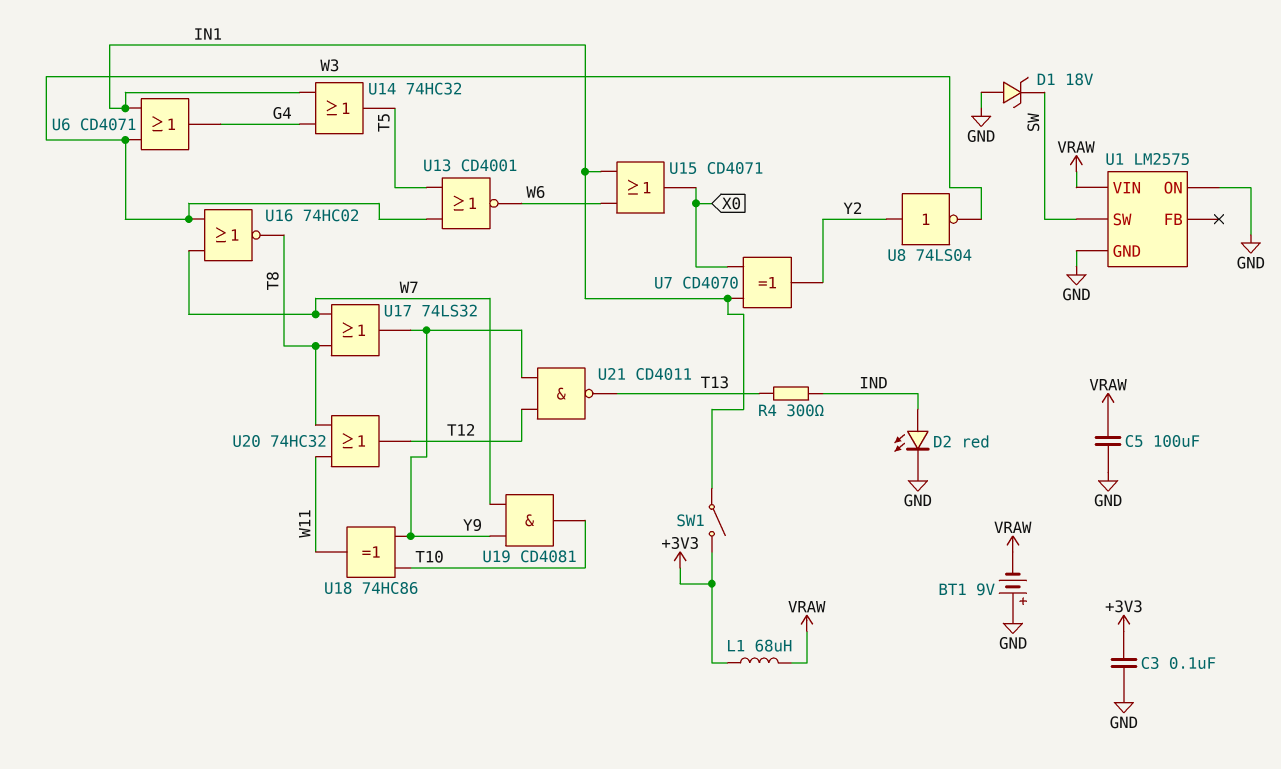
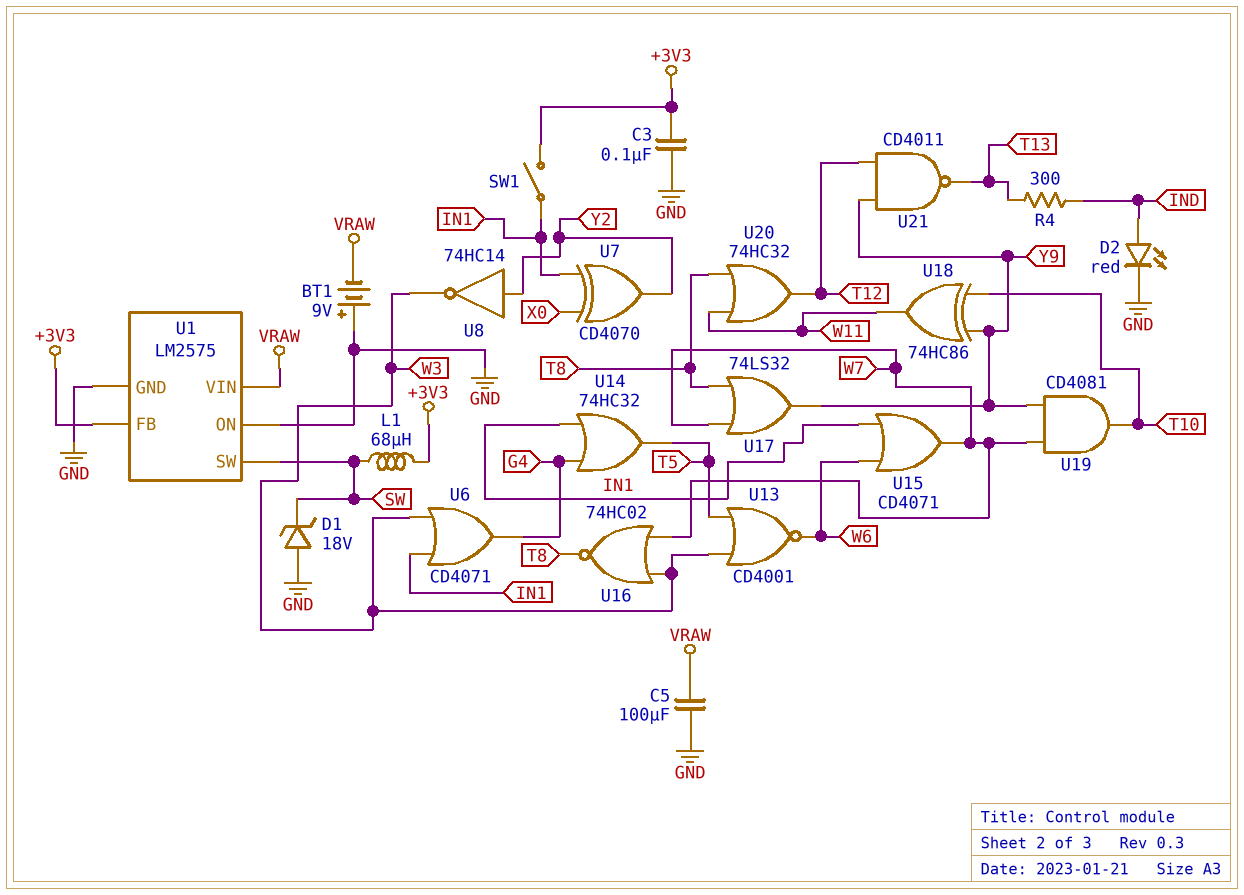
L1: 68uH (+3V3, VRAW) -> 68uH (+3V3, SW)
U1 pin FB: none -> +3V3
U8: NOT 74LS04 (in Y2, out W3) -> NOT 74HC14 (in Y2, out W3)
U15: OR CD4071 (in IN1, in W6, out X0) -> OR CD4071 (in IN1, in W6, out W7)

